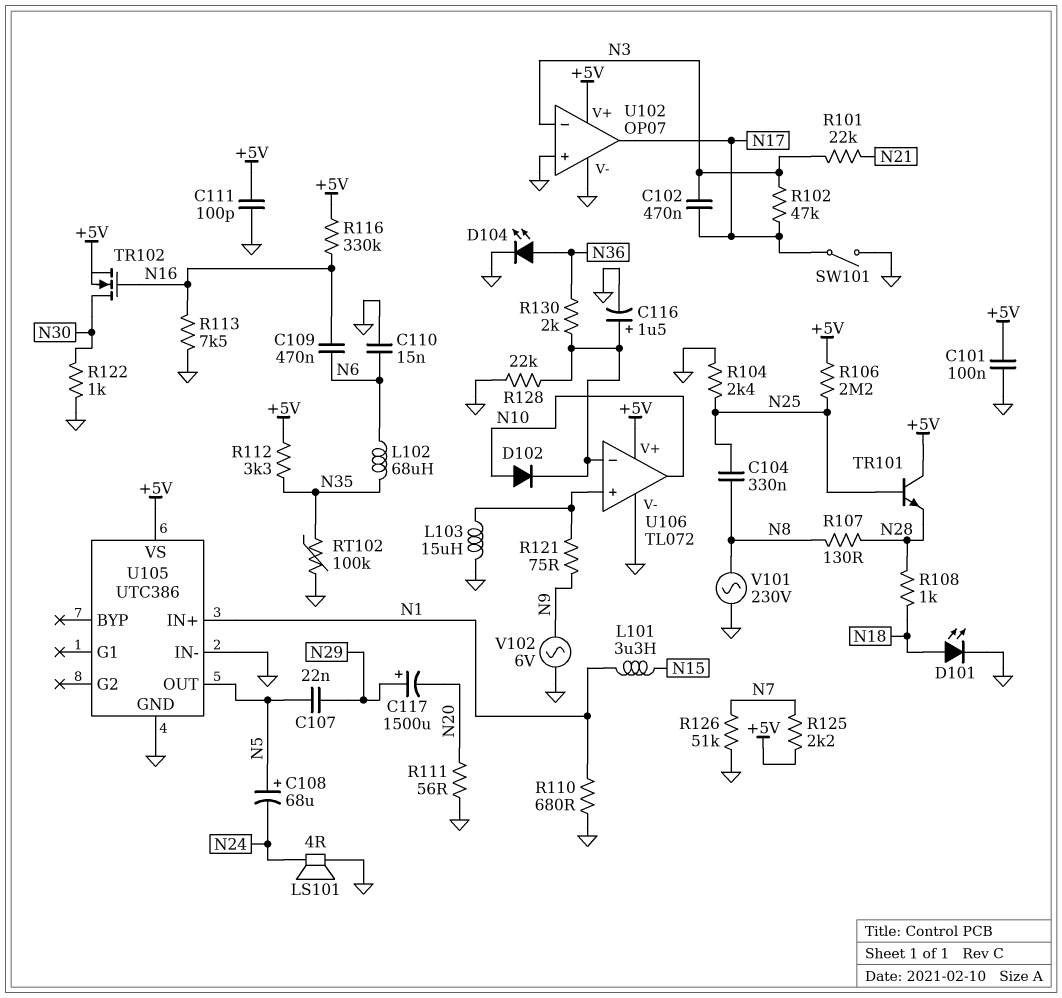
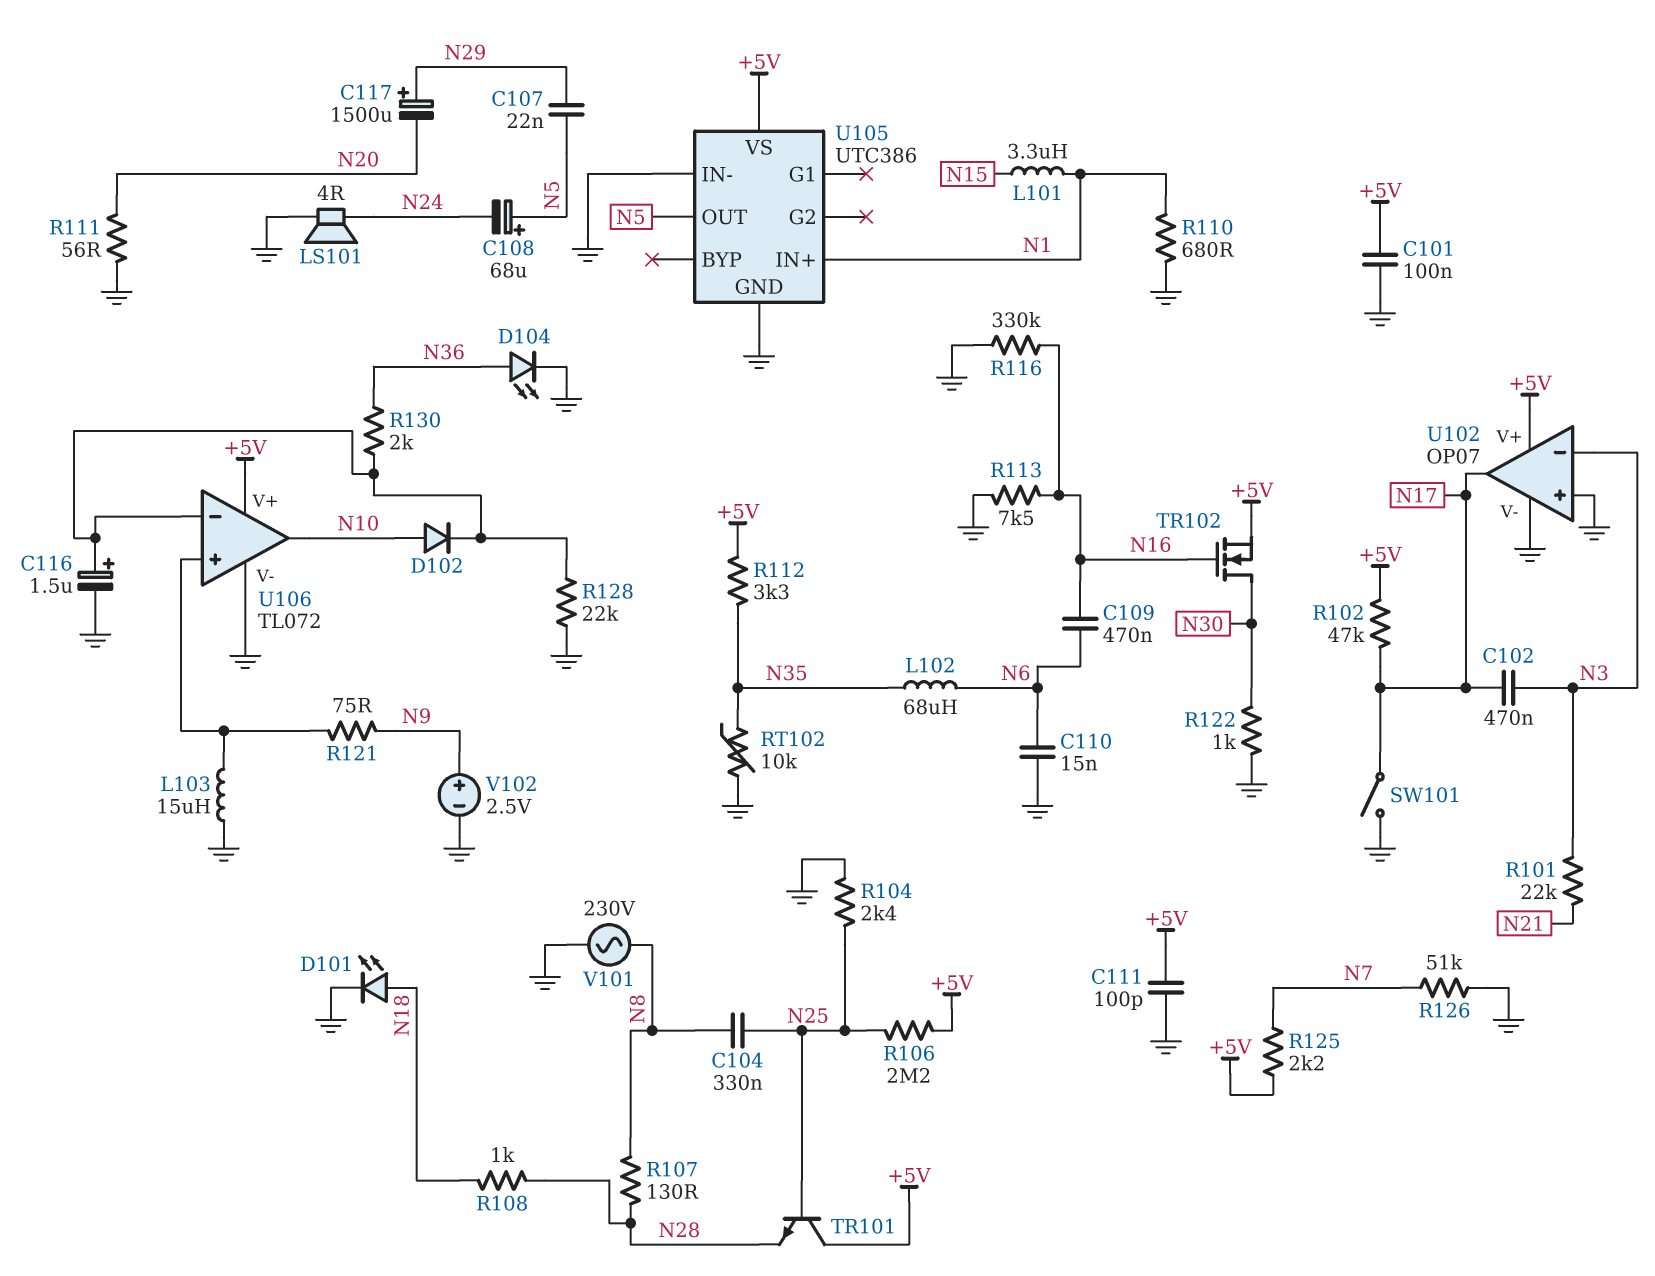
R102: 47k (N3, N17) -> 47k (+5V, N17)
R116: 330k (+5V, N16) -> 330k (GND, N16)
RT102: 100k (GND, N35) -> 10k (GND, N35)
V102: AC 6V (GND, N9) -> 2.5V (plus N9, minus GND)

